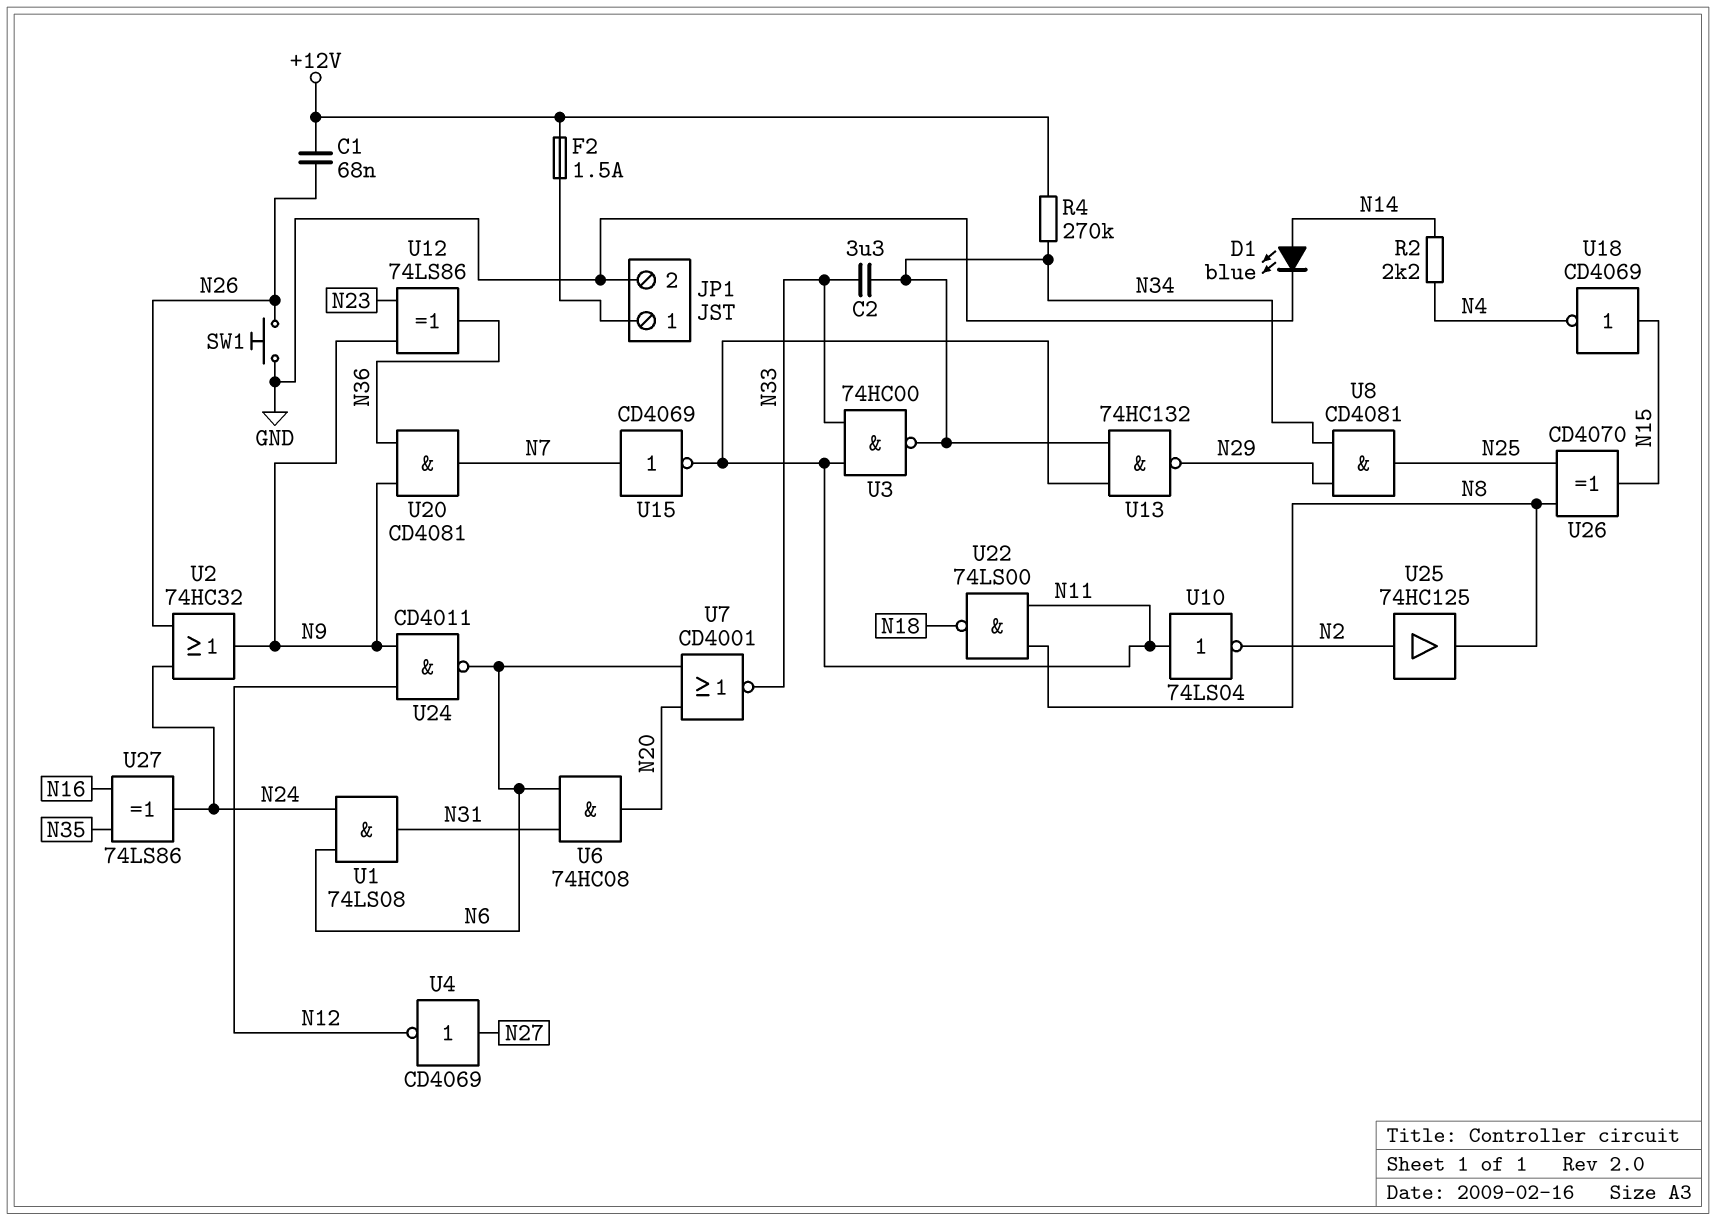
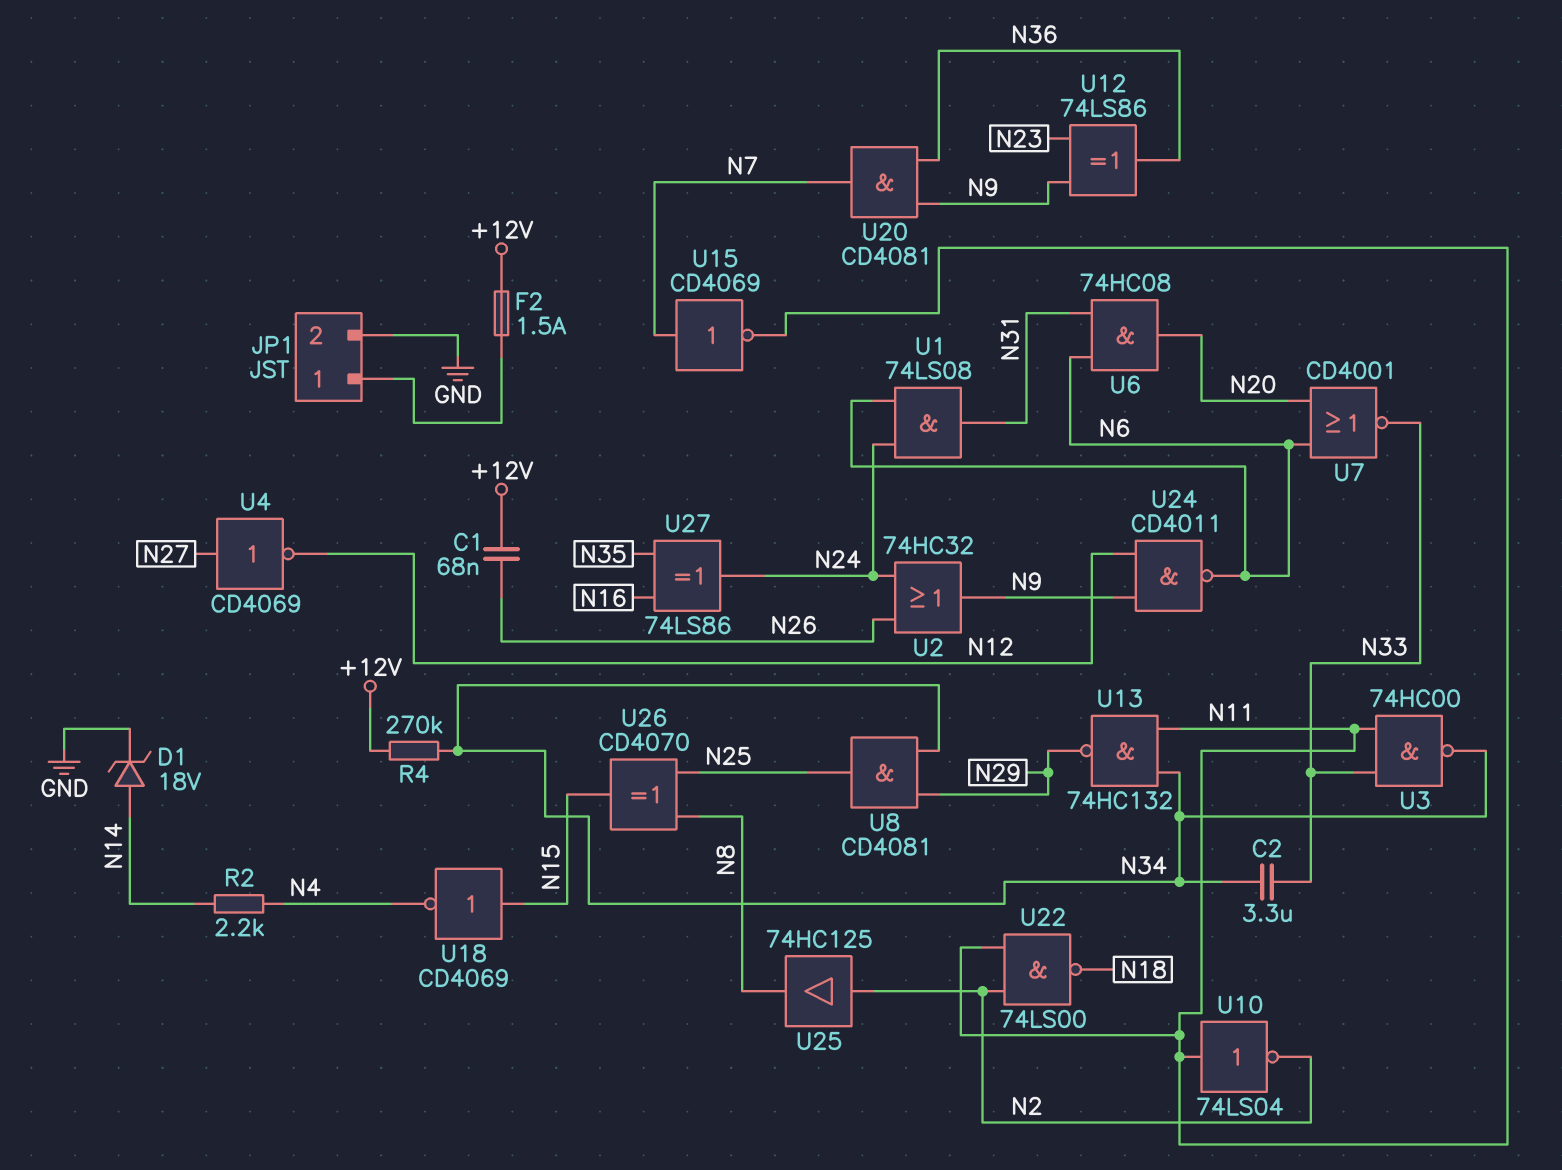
D1: LED blue (A N14, K GND) -> zener 18V (A N14, K GND)
SW1: button (GND, N26) -> none
U22: NAND 74LS00 (in N8, in N11, out N18) -> NAND 74LS00 (in N2, in N11, out N18)

